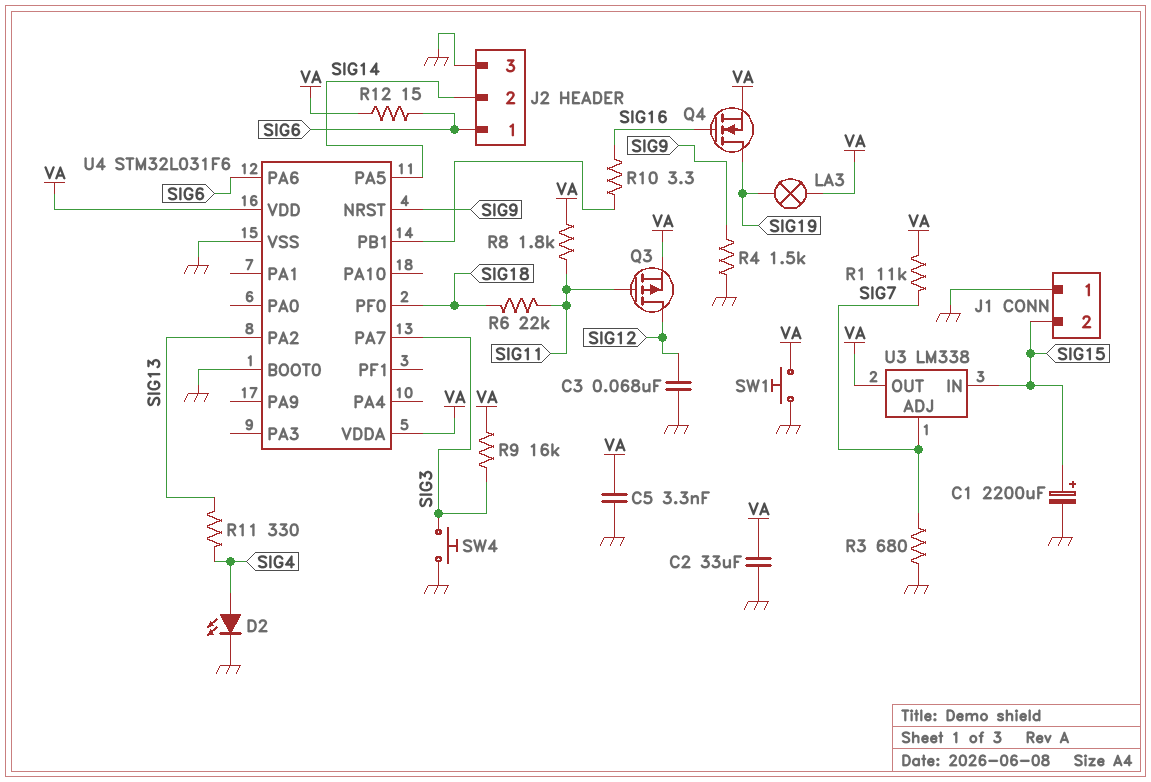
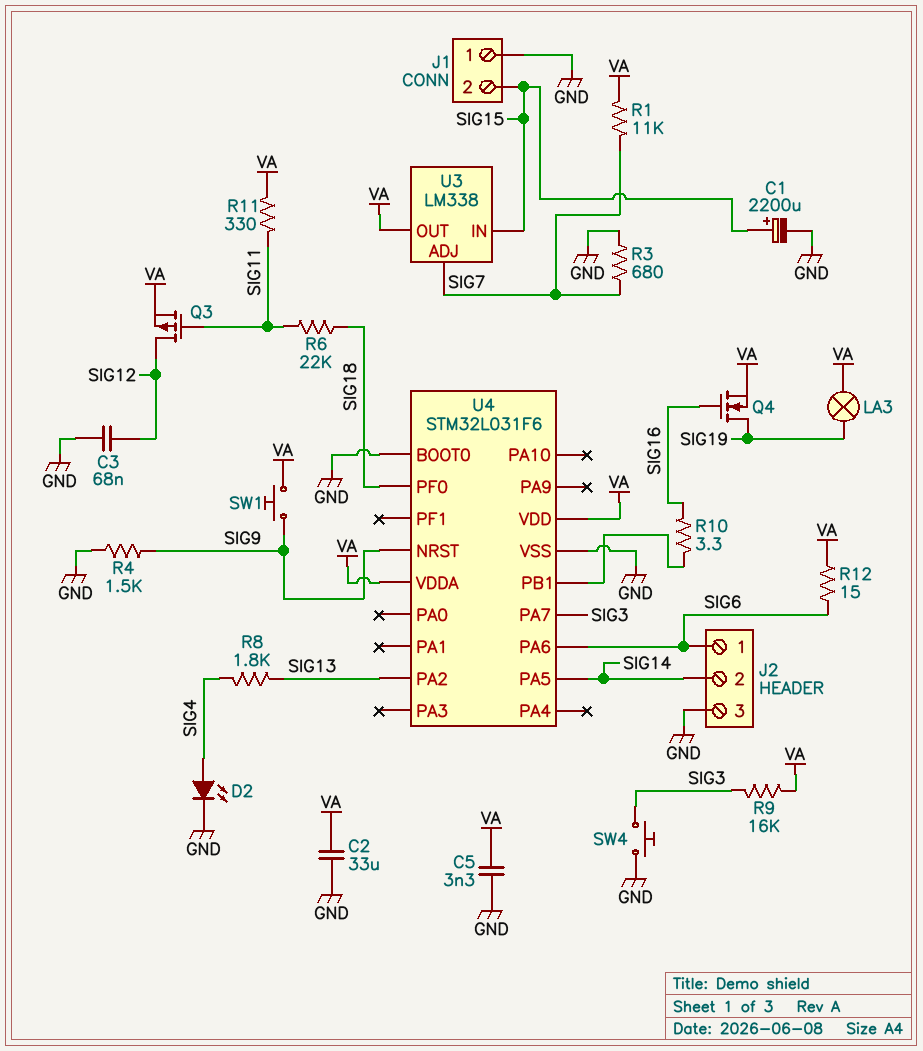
R8: 1.8k (SIG11, VA) -> 1.8k (SIG4, SIG13)
R11: 330 (SIG4, SIG13) -> 330 (SIG11, VA)
SW1: button (GND, VA) -> button (SIG9, VA)

